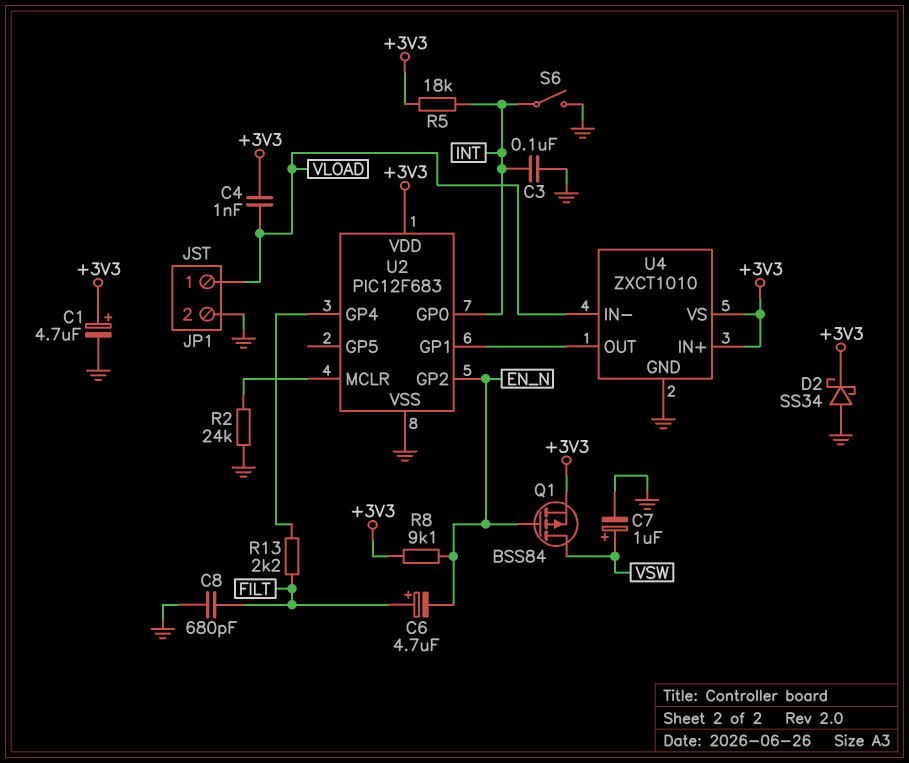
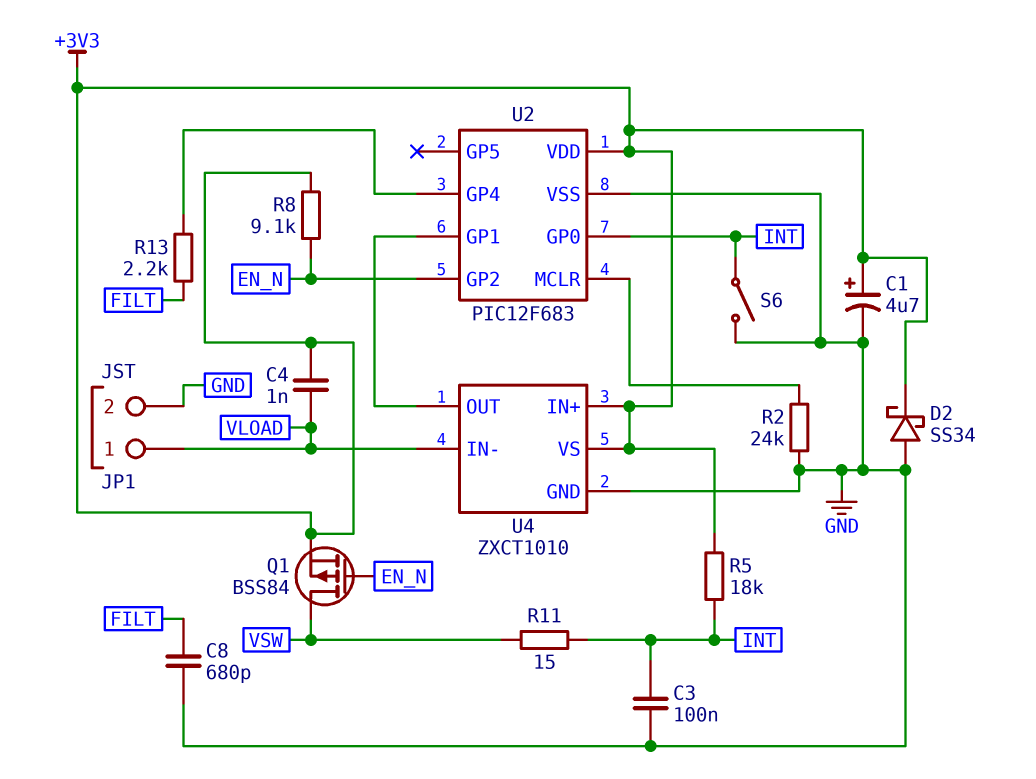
C6: 4.7uF (plus FILT, minus EN_N) -> none
C7: 1uF (plus VSW, minus GND) -> none
R11: none -> 15 (INT, VSW)

